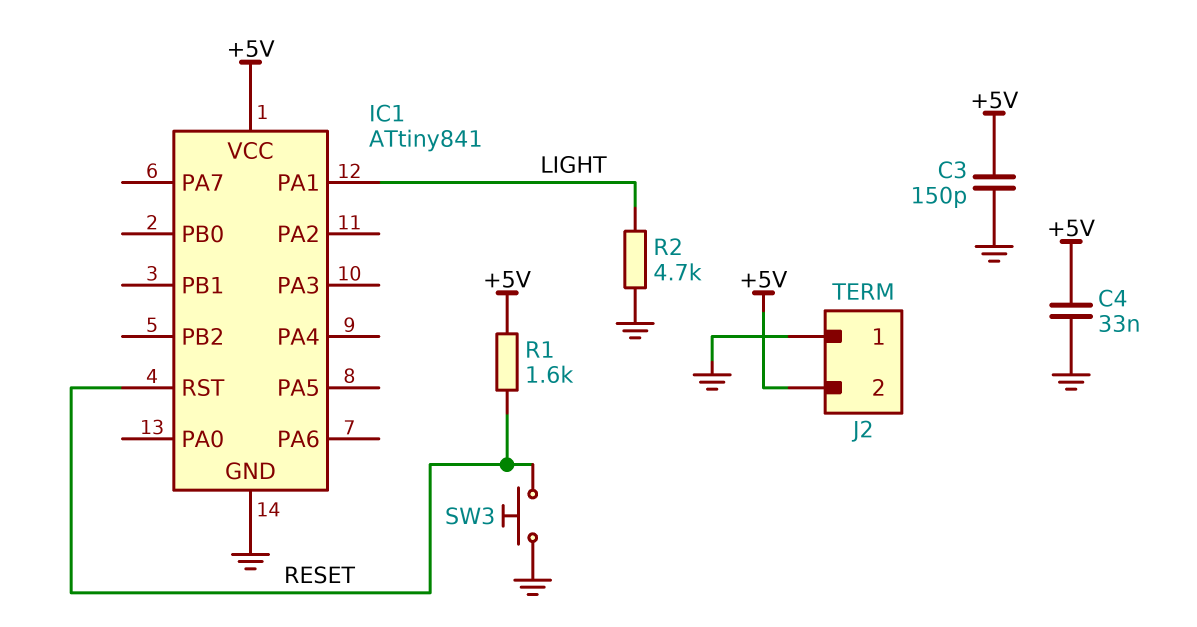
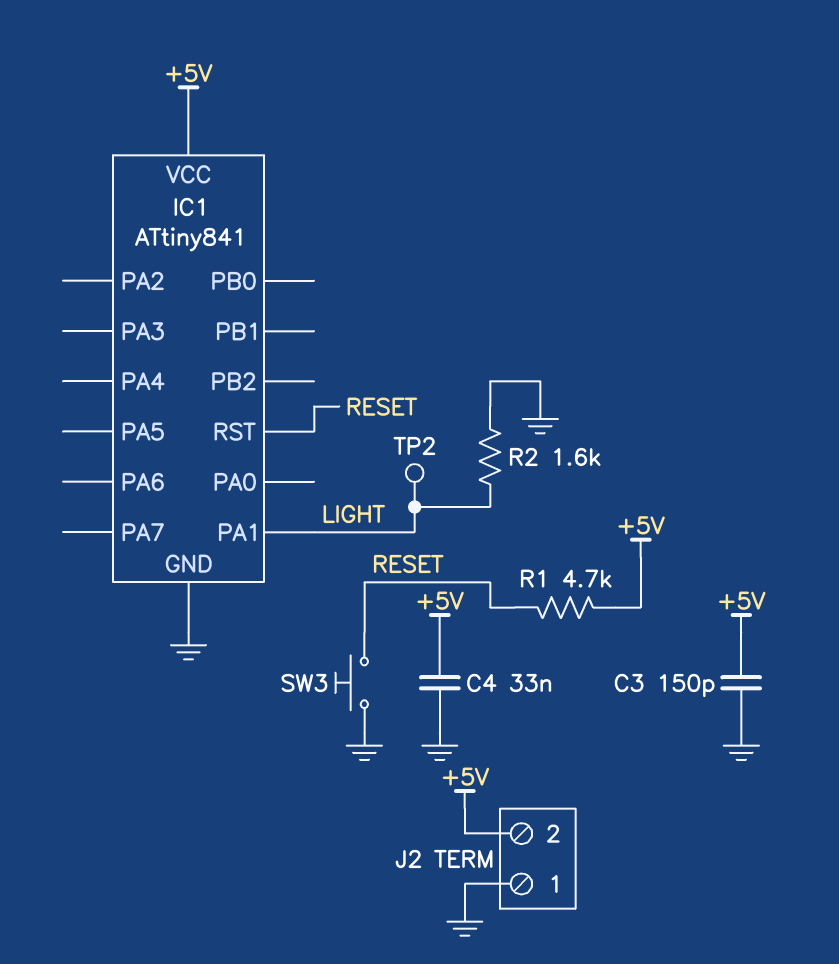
R1: 1.6k (+5V, RESET) -> 4.7k (+5V, RESET)
R2: 4.7k (GND, LIGHT) -> 1.6k (GND, LIGHT)
TP2: none -> test point (LIGHT)

